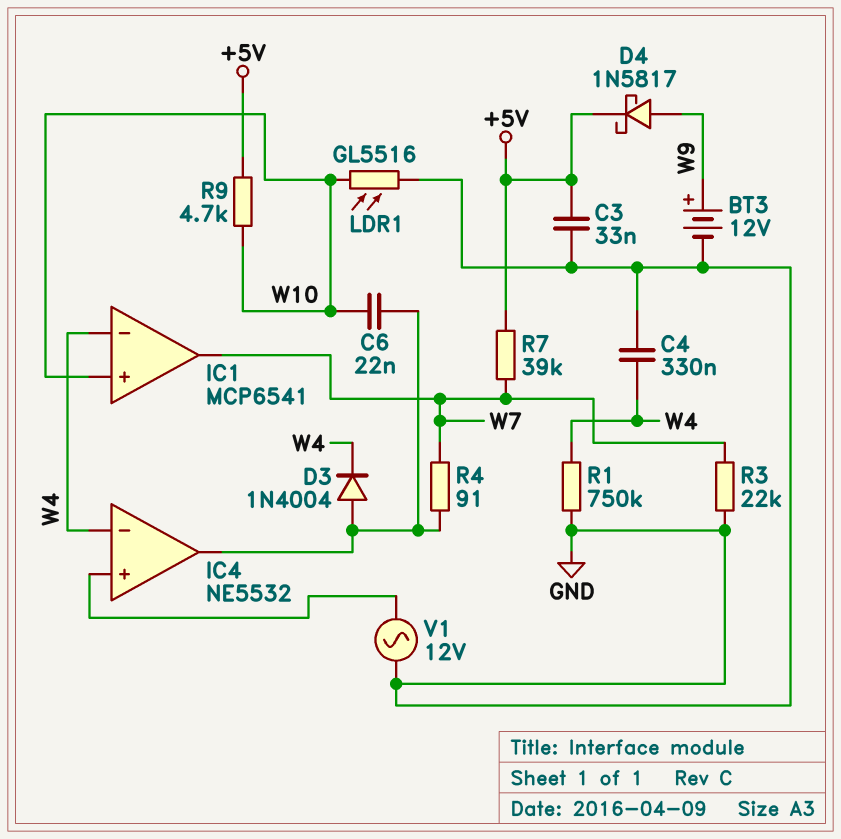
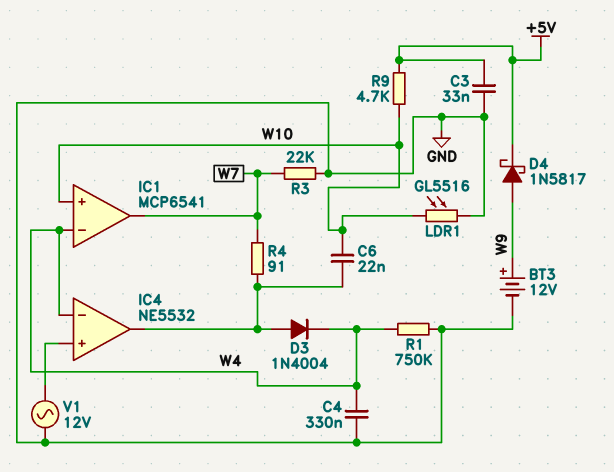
R7: 39k (+5V, W7) -> none

